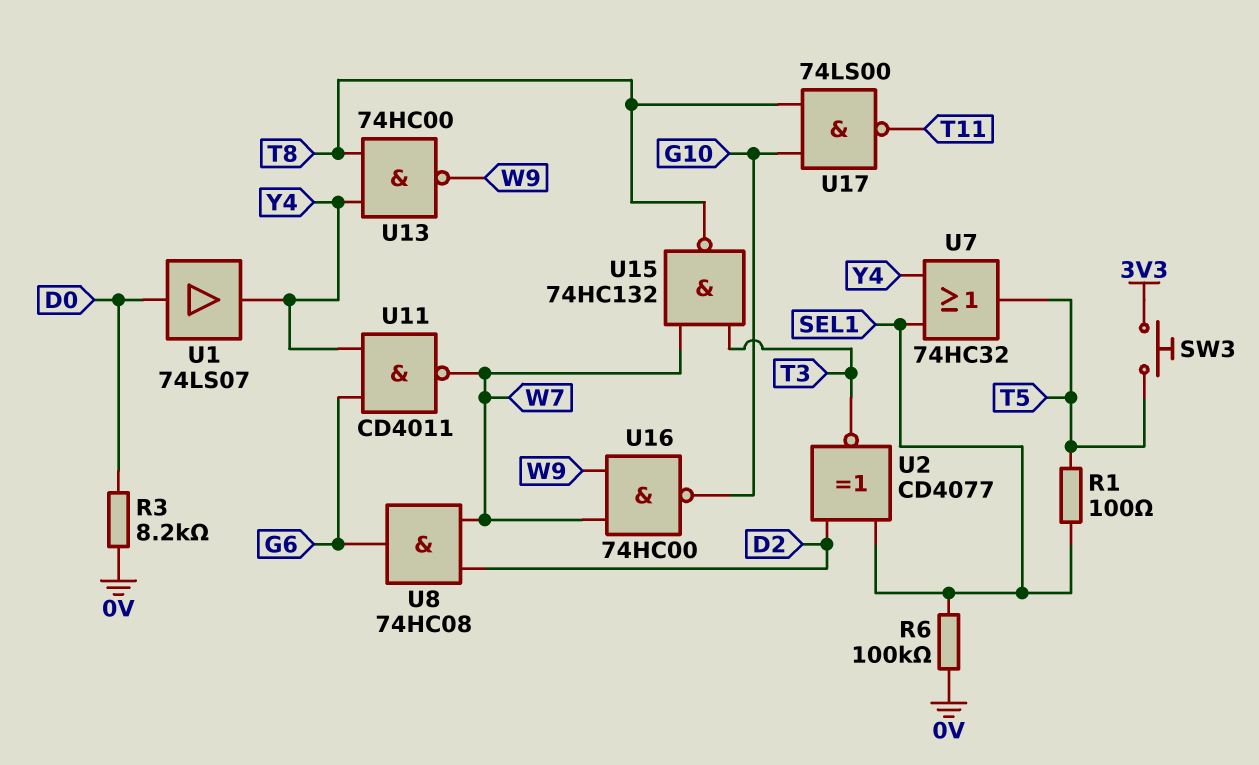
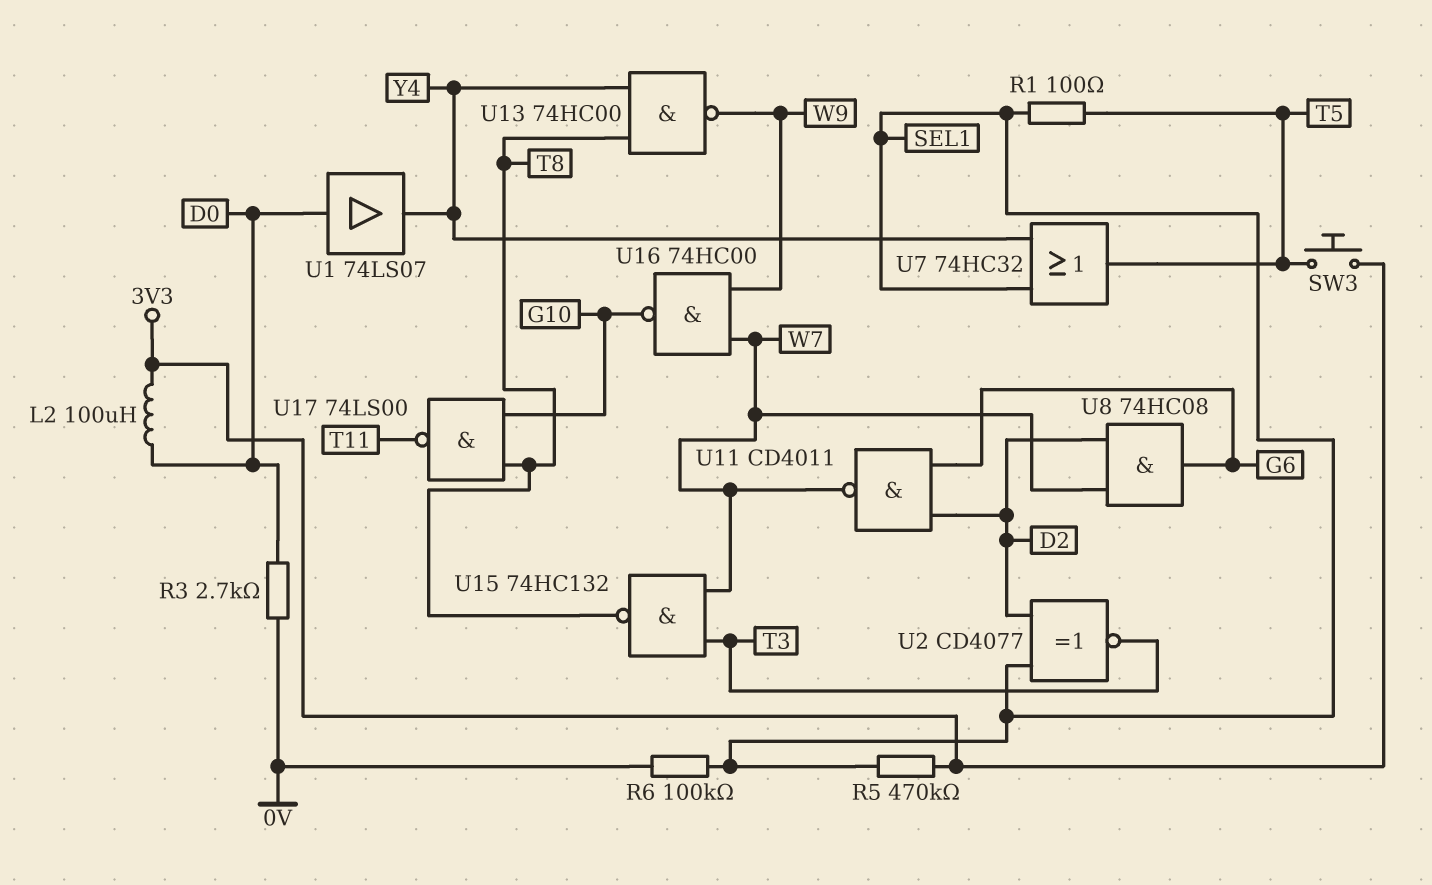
L2: none -> 100uH (3V3, D0)
R3: 8.2k (0V, D0) -> 2.7k (0V, D0)
R5: none -> 470k (3V3, SEL1)
U11: NAND CD4011 (in G6, in Y4, out W7) -> NAND CD4011 (in D2, in G6, out W7)

